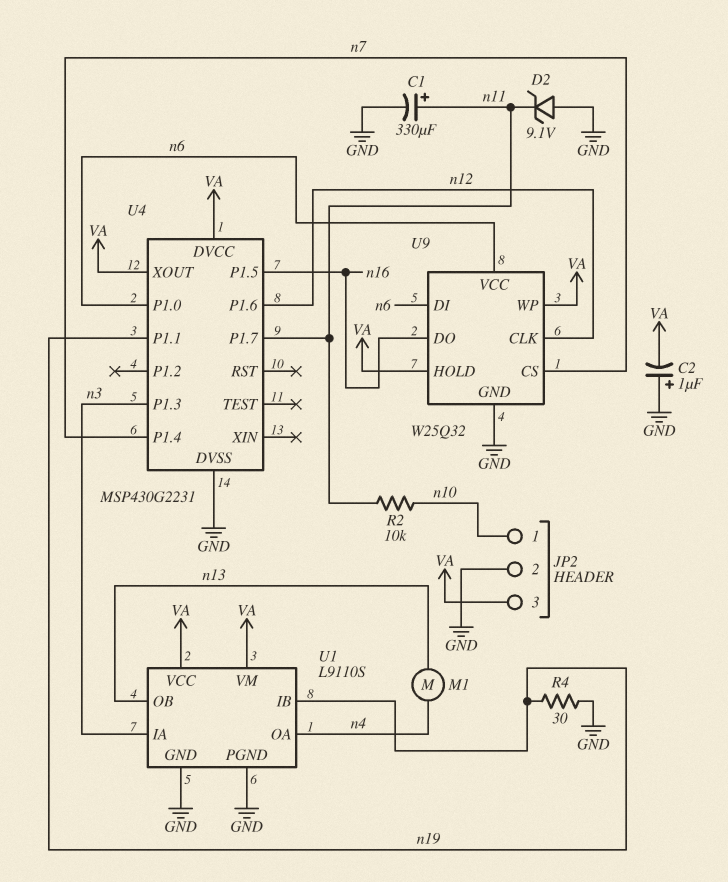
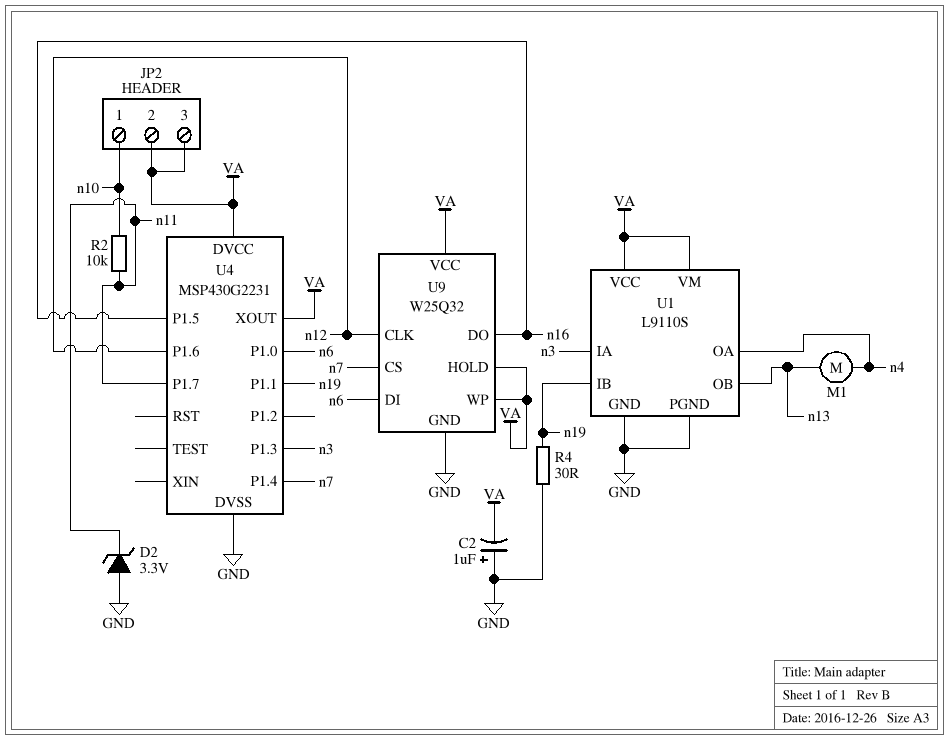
C1: 330uF (plus n11, minus GND) -> none
D2: zener 9.1V (A GND, K n11) -> zener 3.3V (A GND, K n11)
JP2 pin 2: GND -> VA
U9 pin VCC: n6 -> VA

